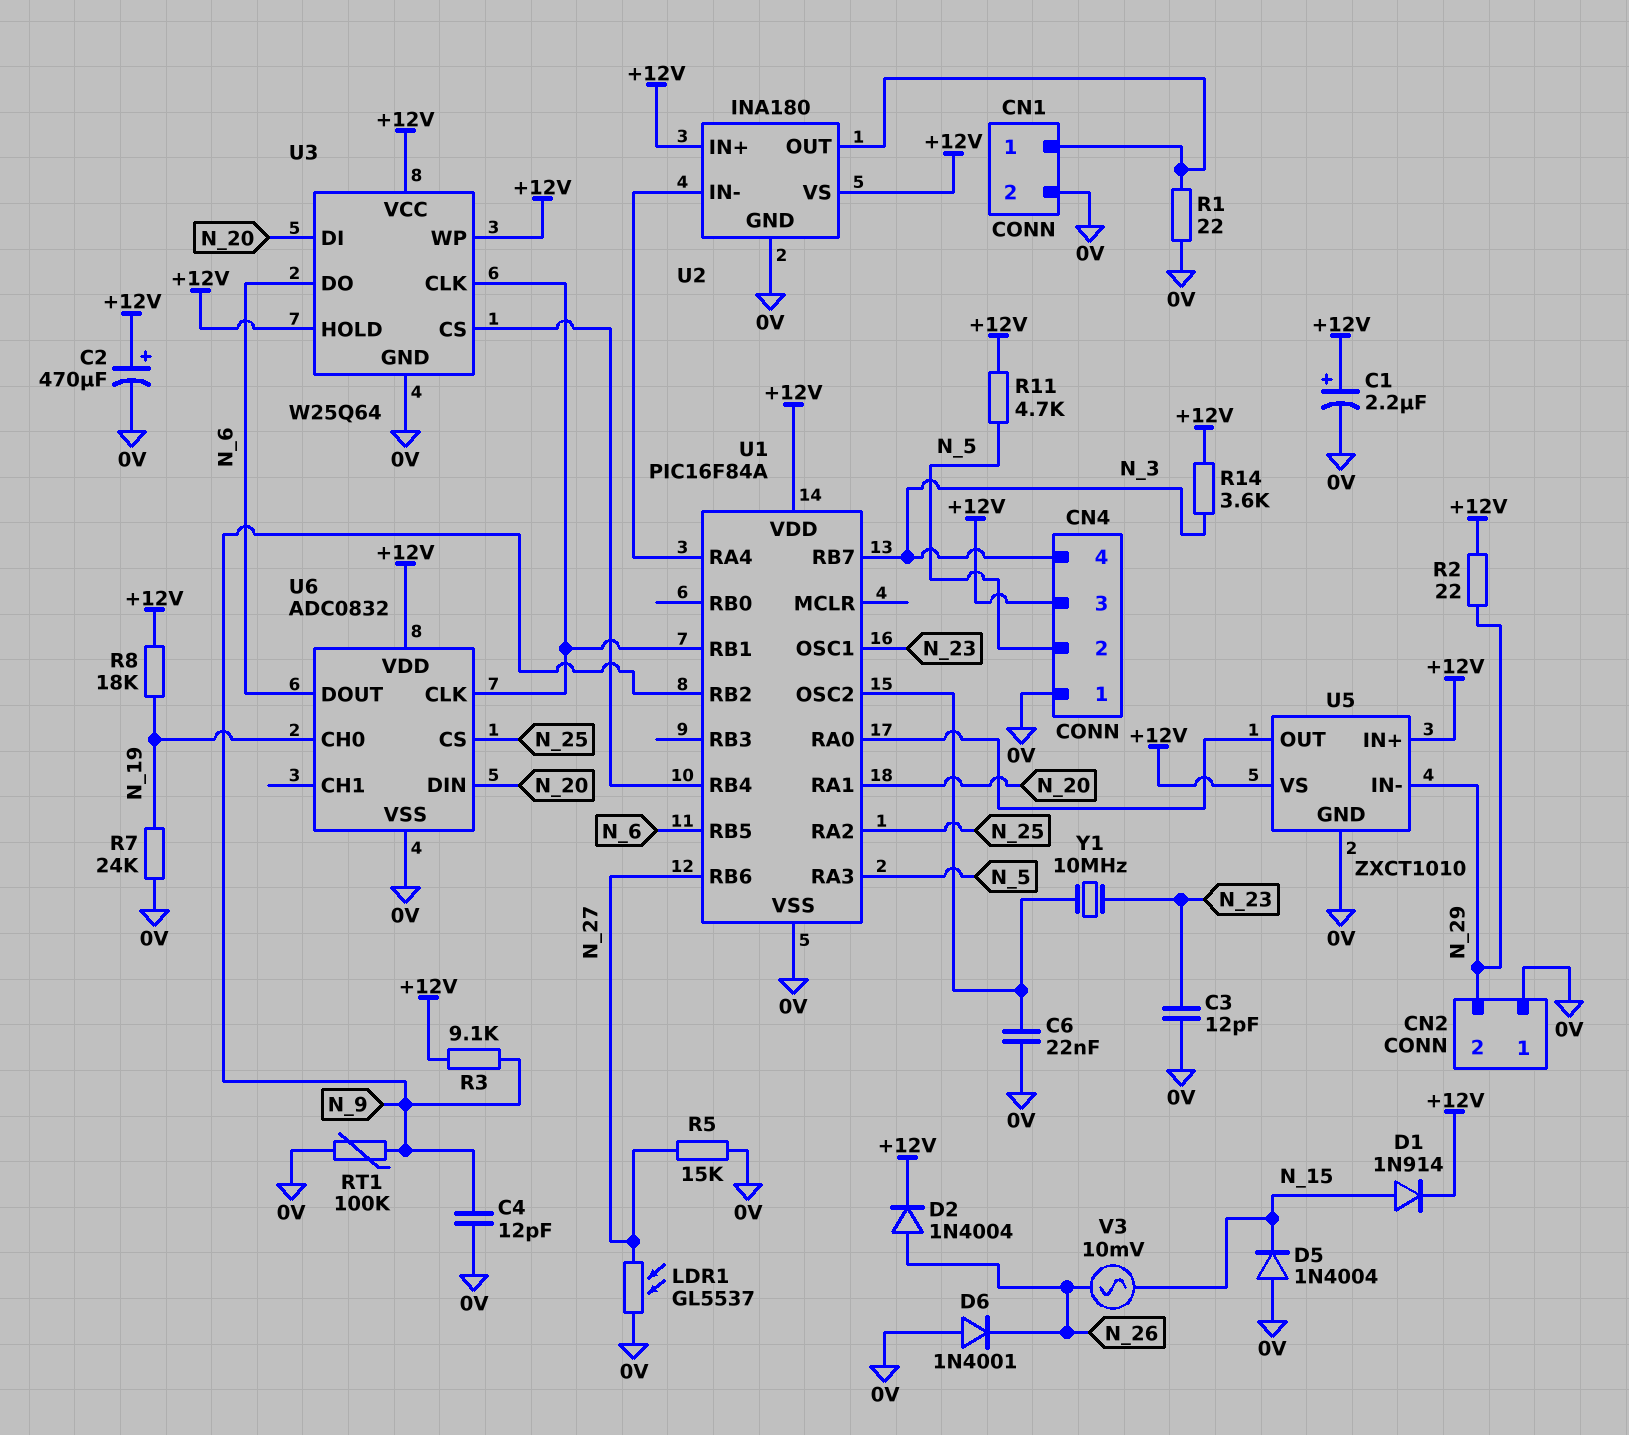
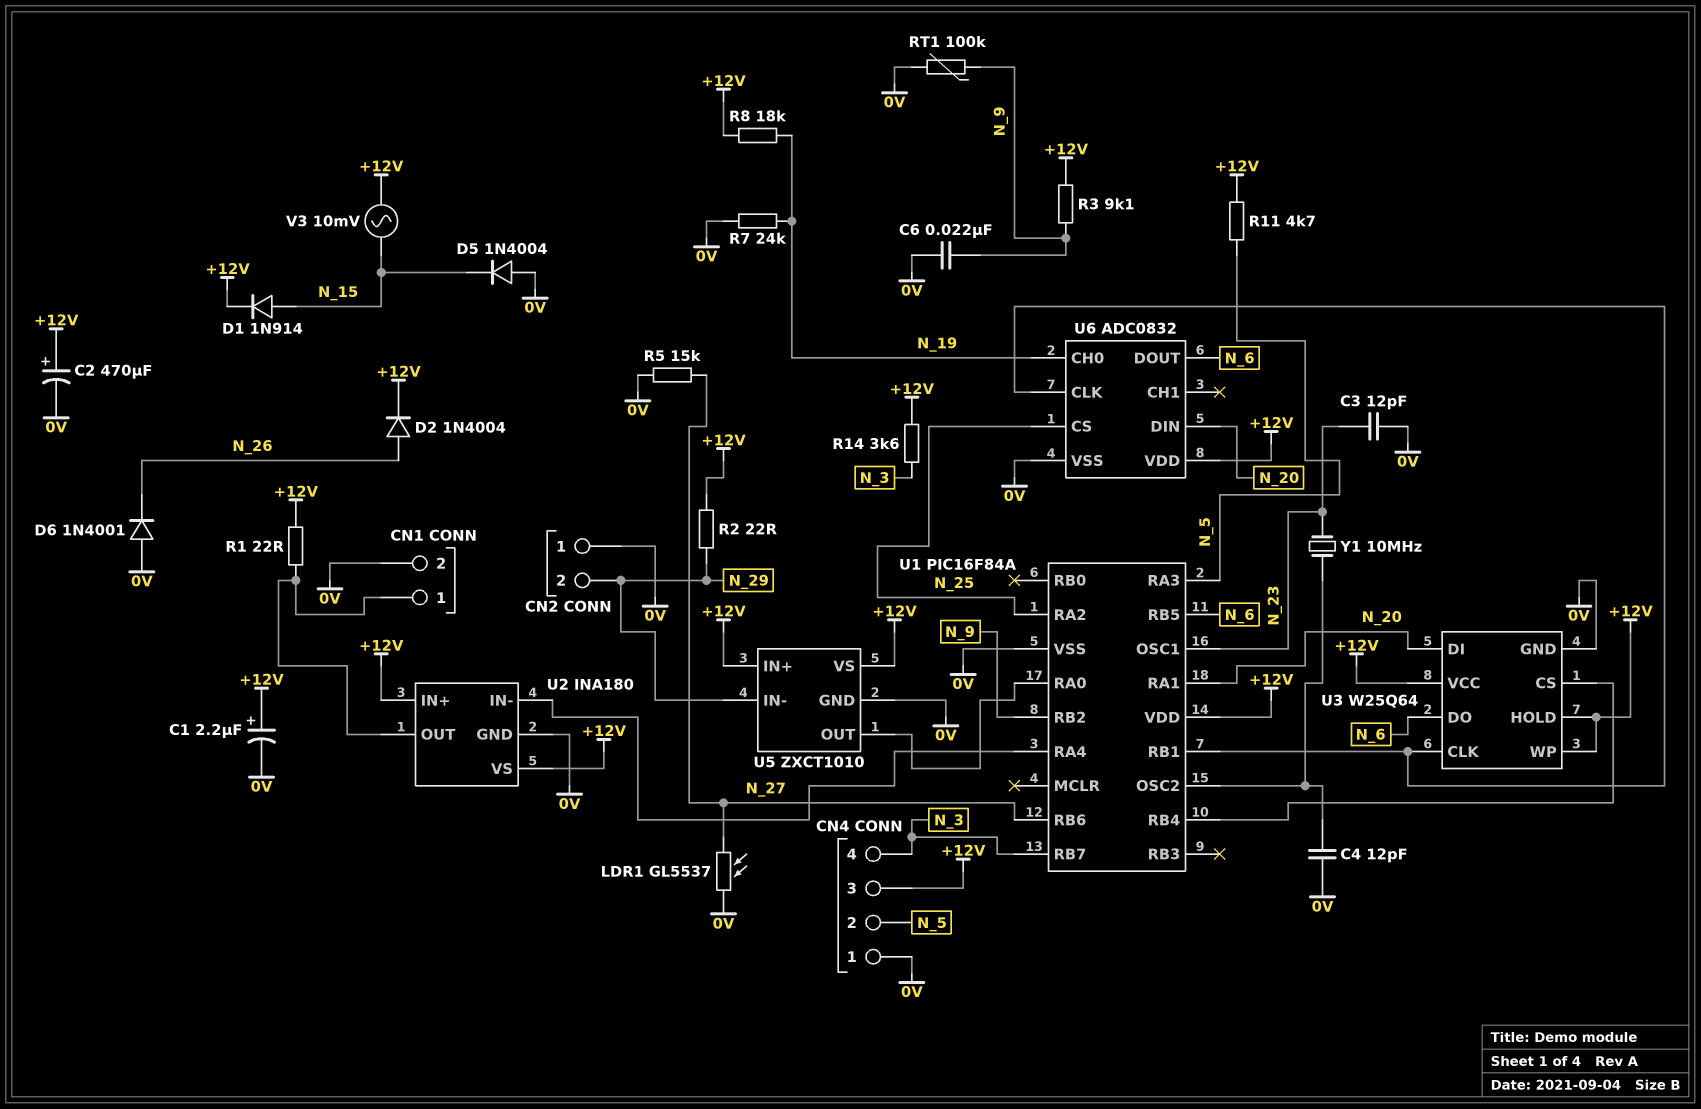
C4: 12pF (0V, N_9) -> 12pF (0V, U1/OSC2)
C6: 22nF (0V, U1/OSC2) -> 22nF (0V, N_9)
R1: 22 (0V, CN1/1) -> 22 (+12V, CN1/1)
V3: AC 10mV (N_15, N_26) -> AC 10mV (+12V, N_15)

